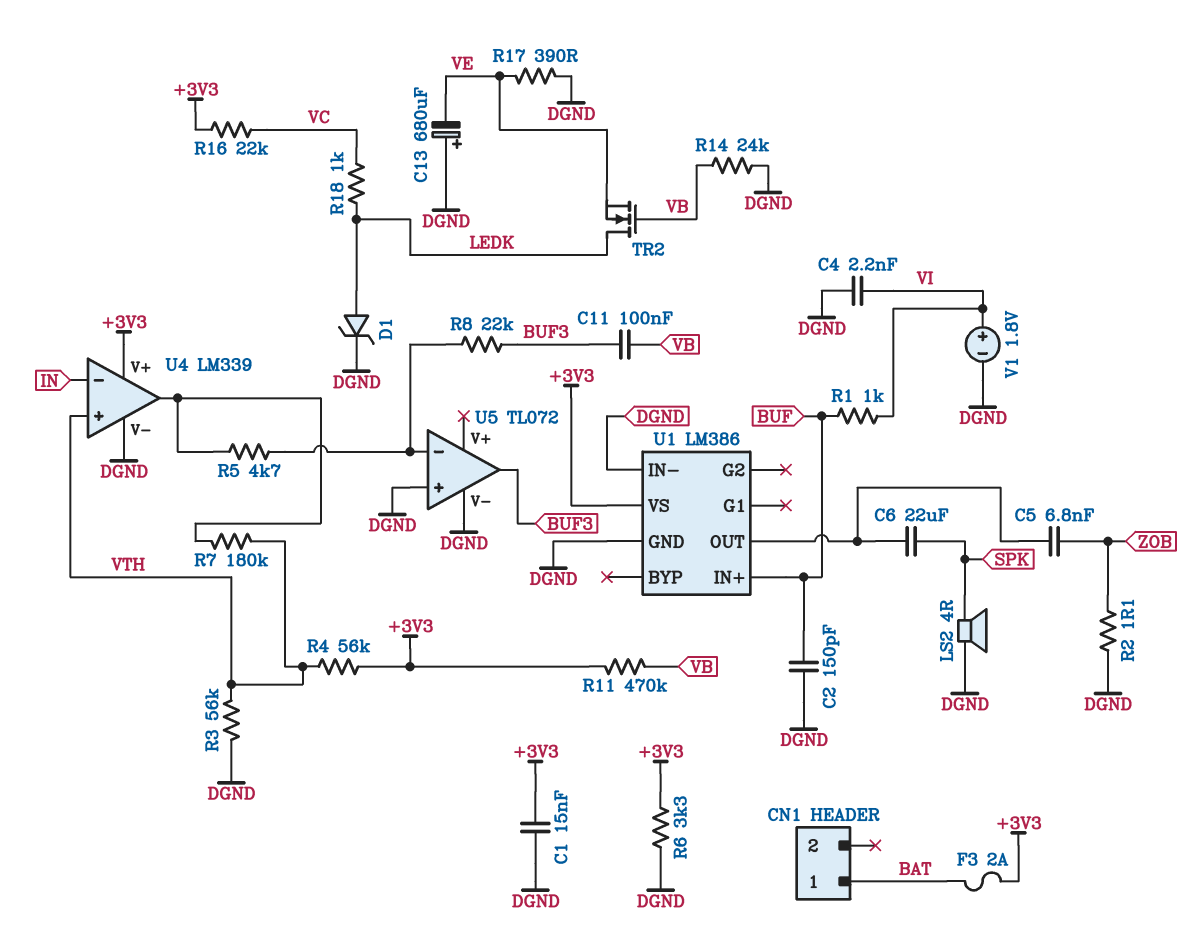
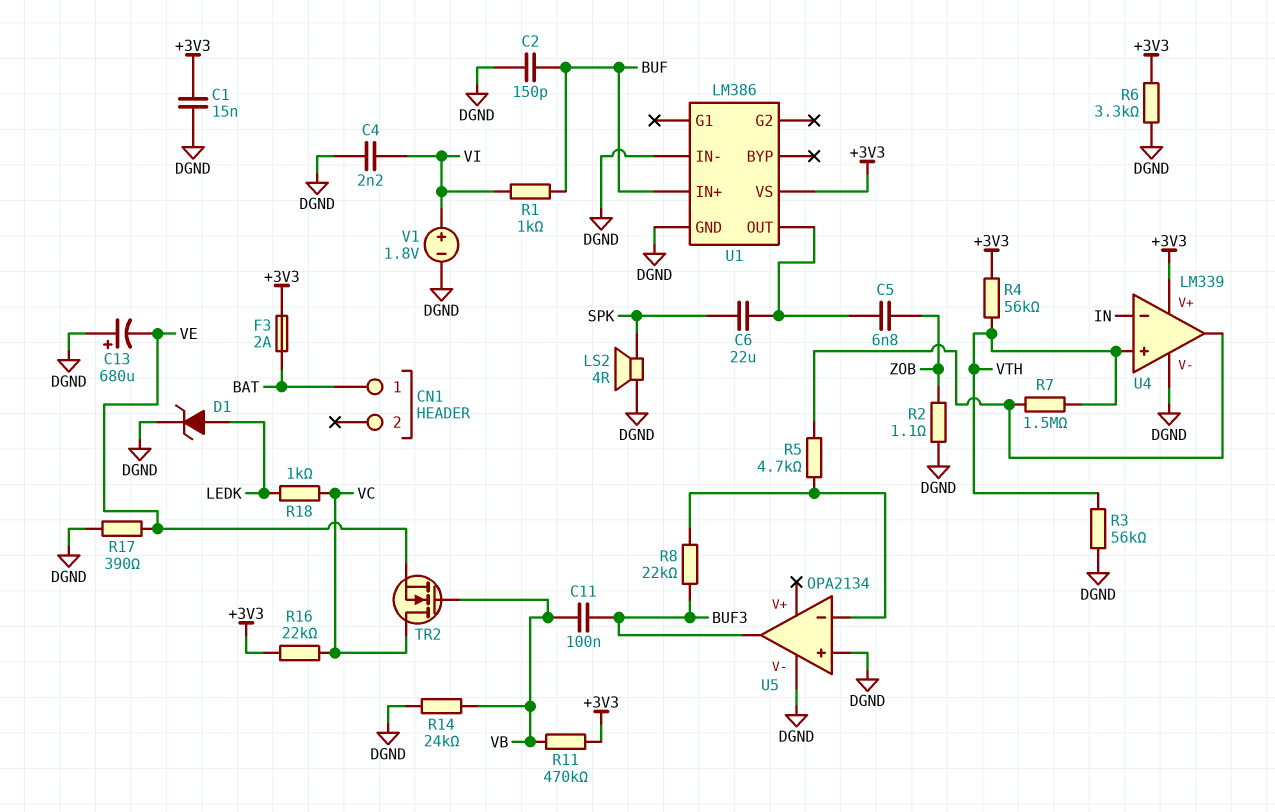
R7: 180k (U4/out, VTH) -> 1.5M (U4/out, VTH)
TR2: NMOS (G VB, D LEDK, S VE) -> NMOS (G VB, D VC, S VE)
U5: TL072 -> OPA2134

